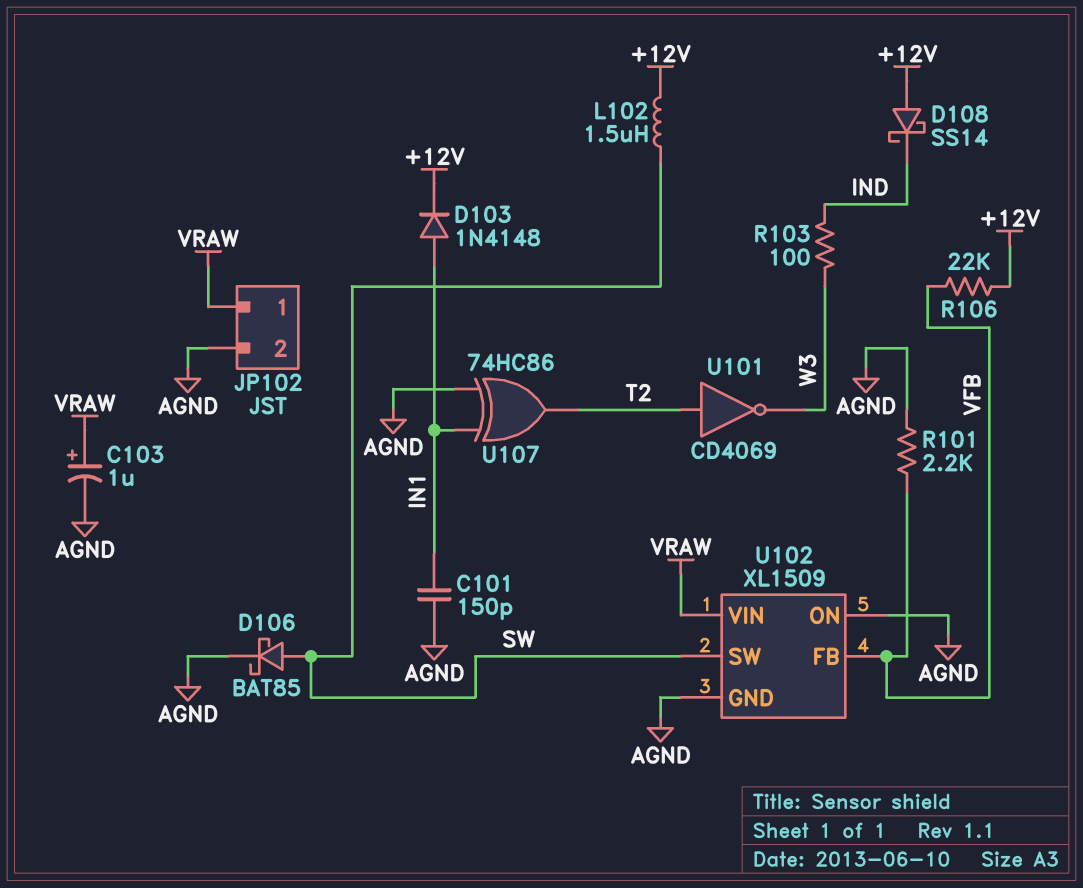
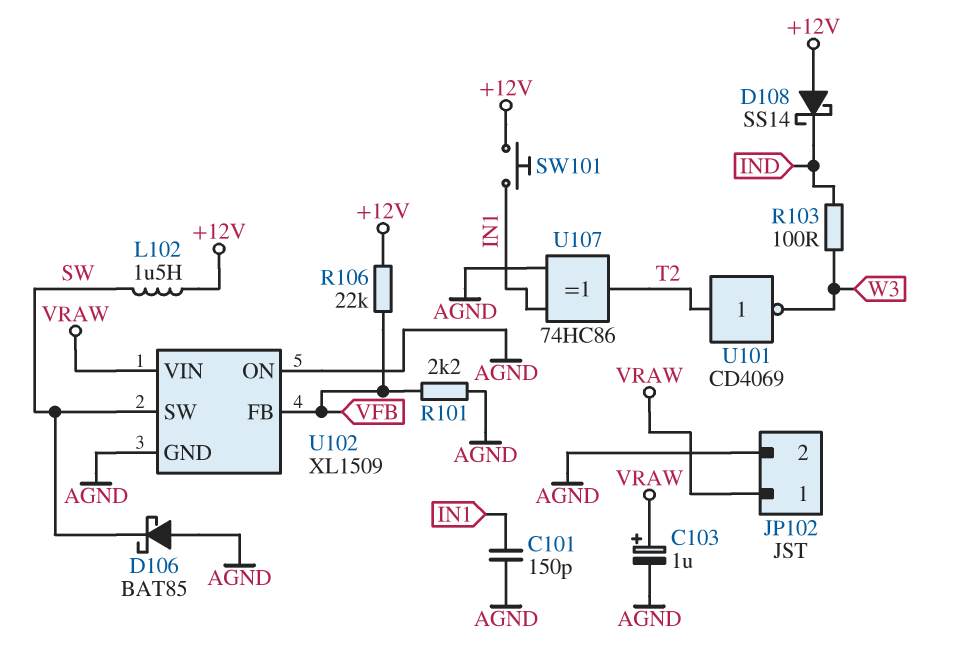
D103: diode 1N4148 (A IN1, K +12V) -> none
D106: schottky BAT85 (A SW, K AGND) -> schottky BAT85 (A AGND, K SW)
SW101: none -> button (+12V, IN1)

